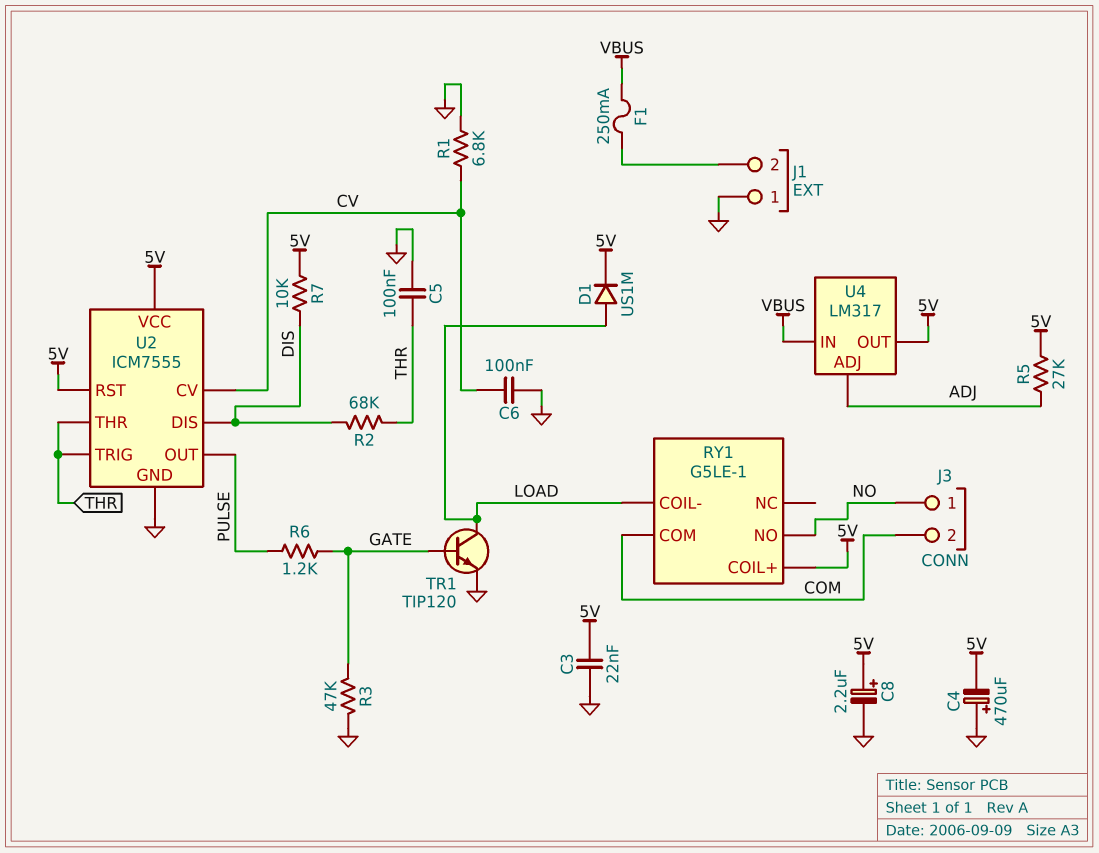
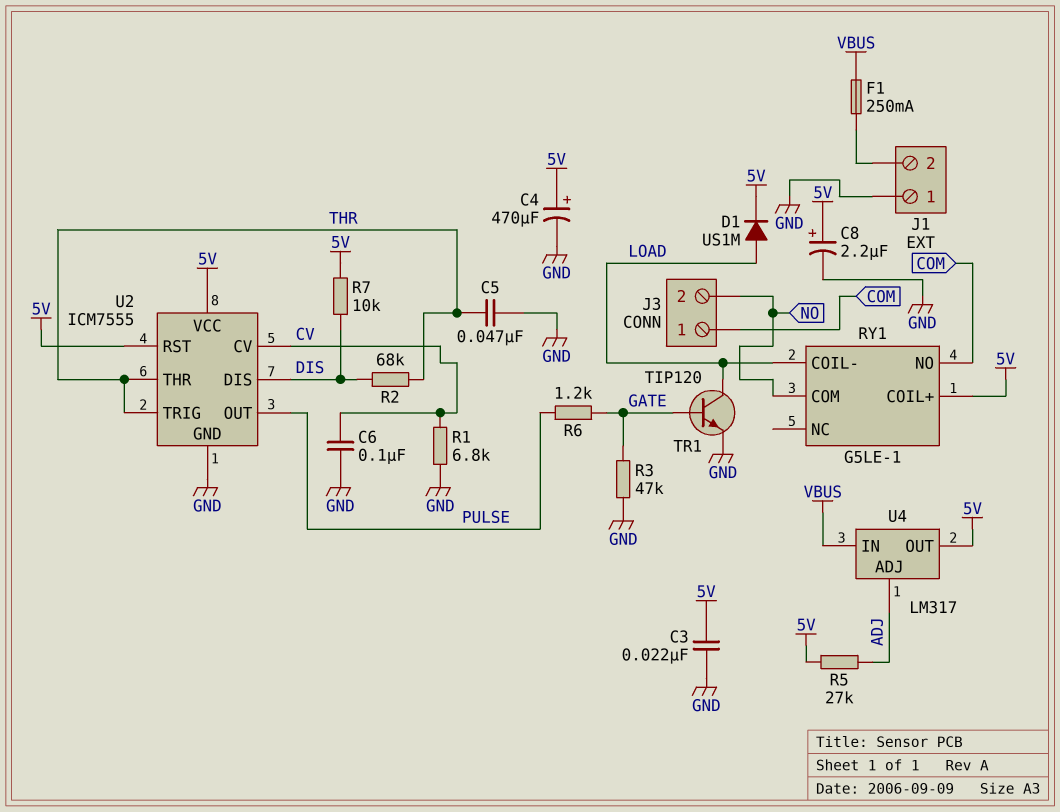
C4: 470uF (plus GND, minus 5V) -> 470uF (plus 5V, minus GND)
C5: 100nF (GND, THR) -> 47nF (GND, THR)
J3 pin 1: NO -> COM
J3 pin 2: COM -> NO
RY1 pin COM: COM -> NO
RY1 pin NO: NO -> COM

